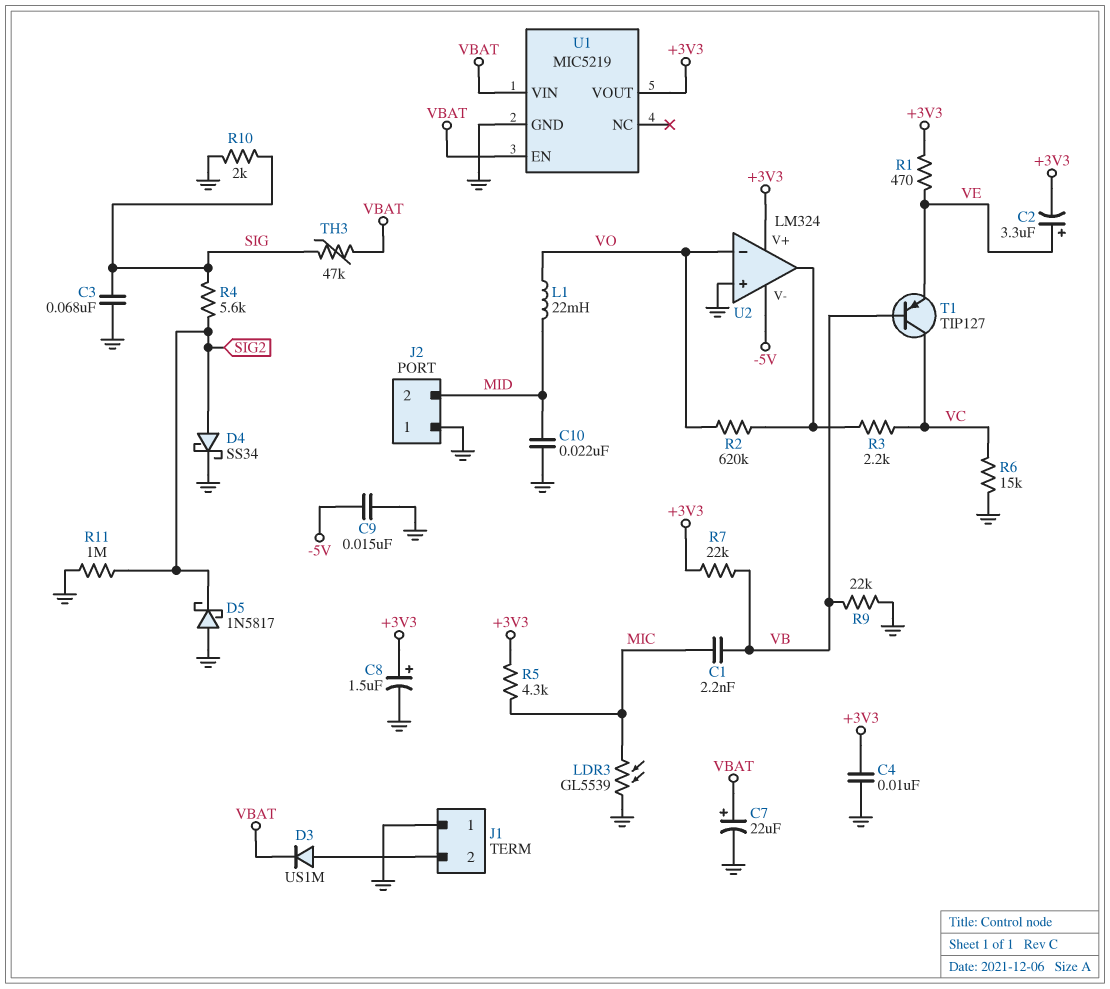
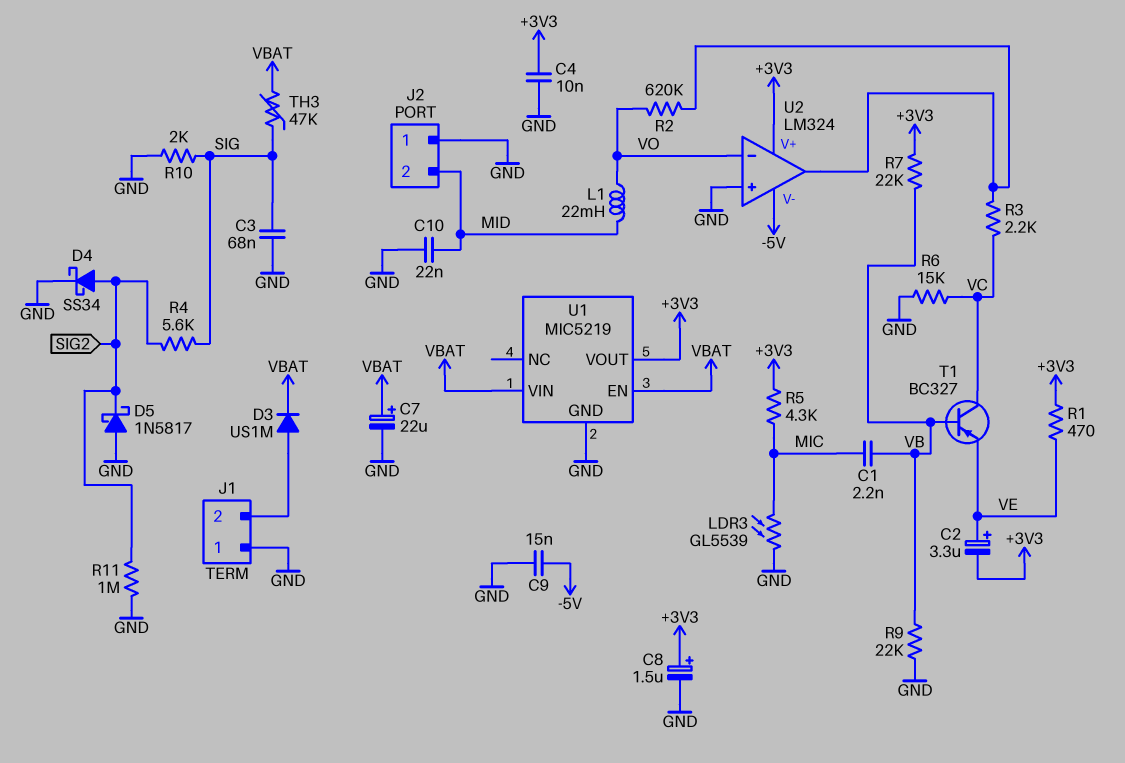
T1: PNP TIP127 (B VB, C VC, E VE) -> PNP BC327 (B VB, C VC, E VE)

